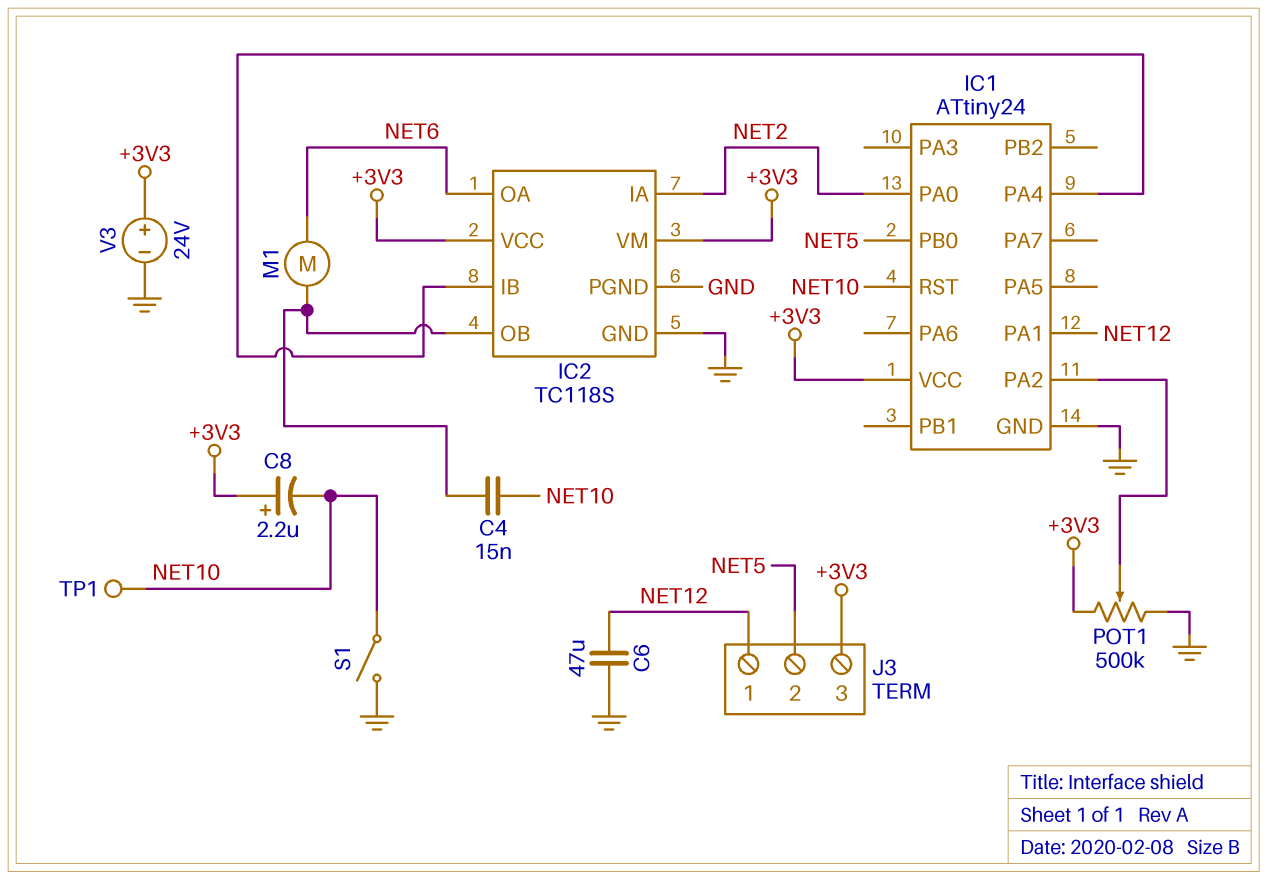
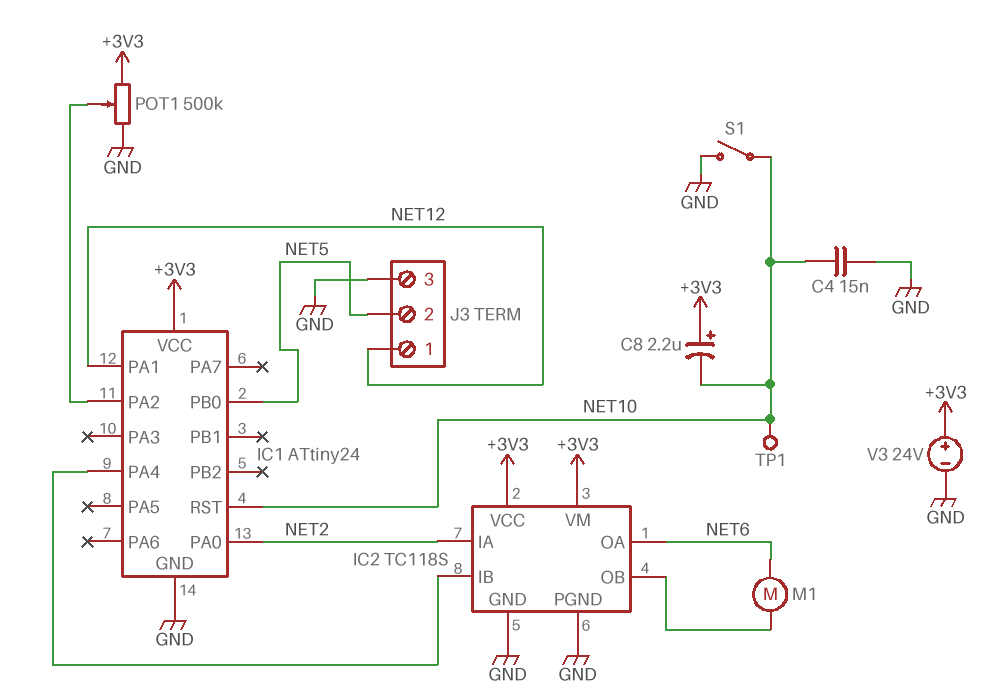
C4: 15nF (IC2/OB, NET10) -> 15nF (GND, NET10)
C6: 47uF (GND, NET12) -> none
J3 pin 3: +3V3 -> GND

